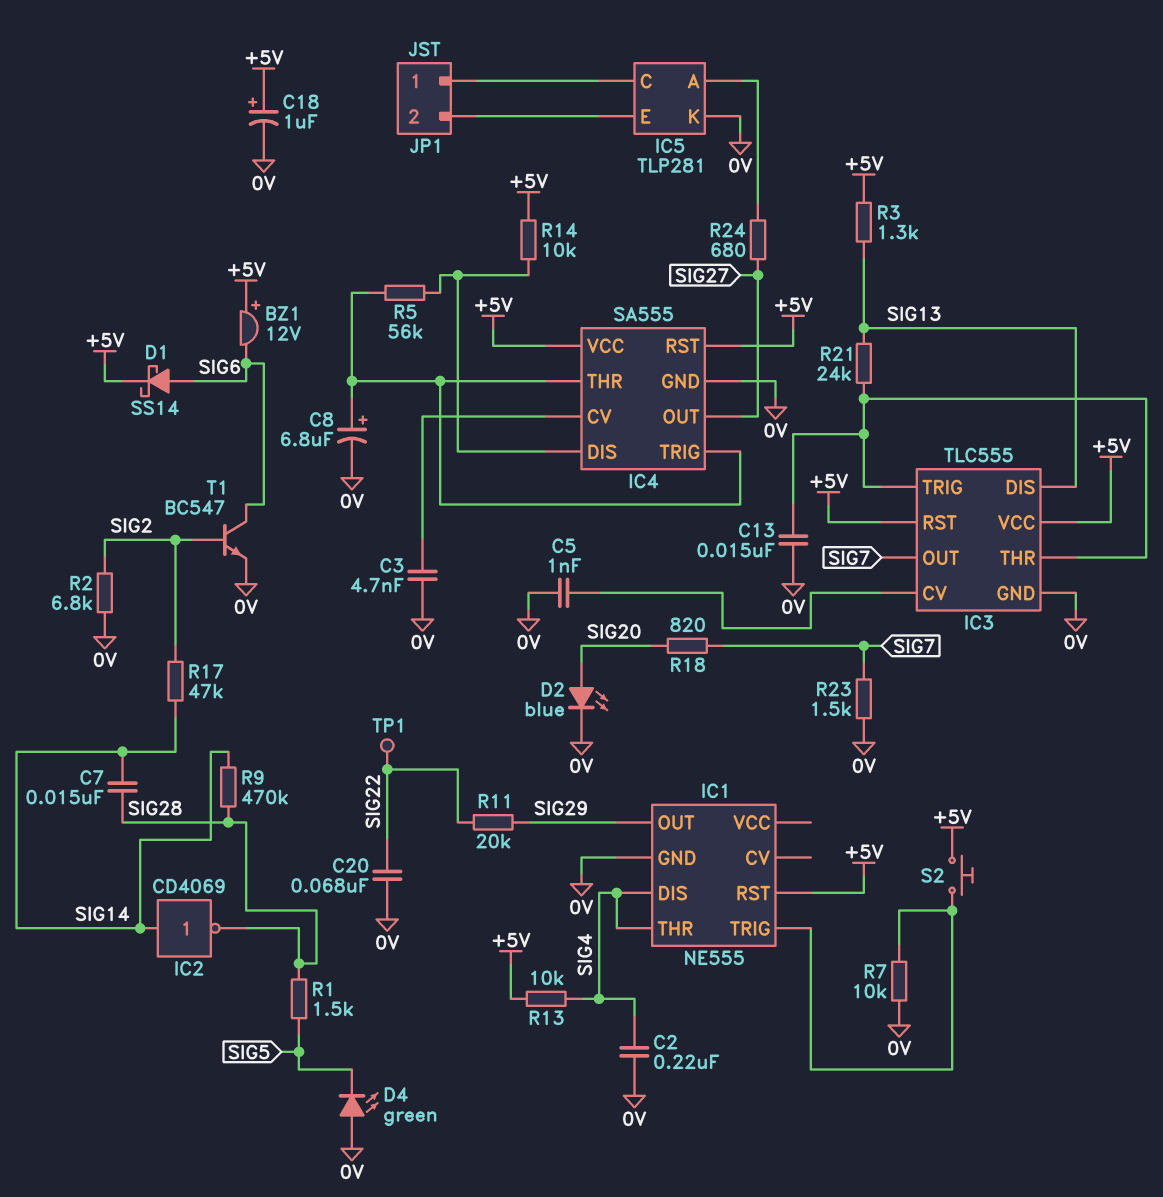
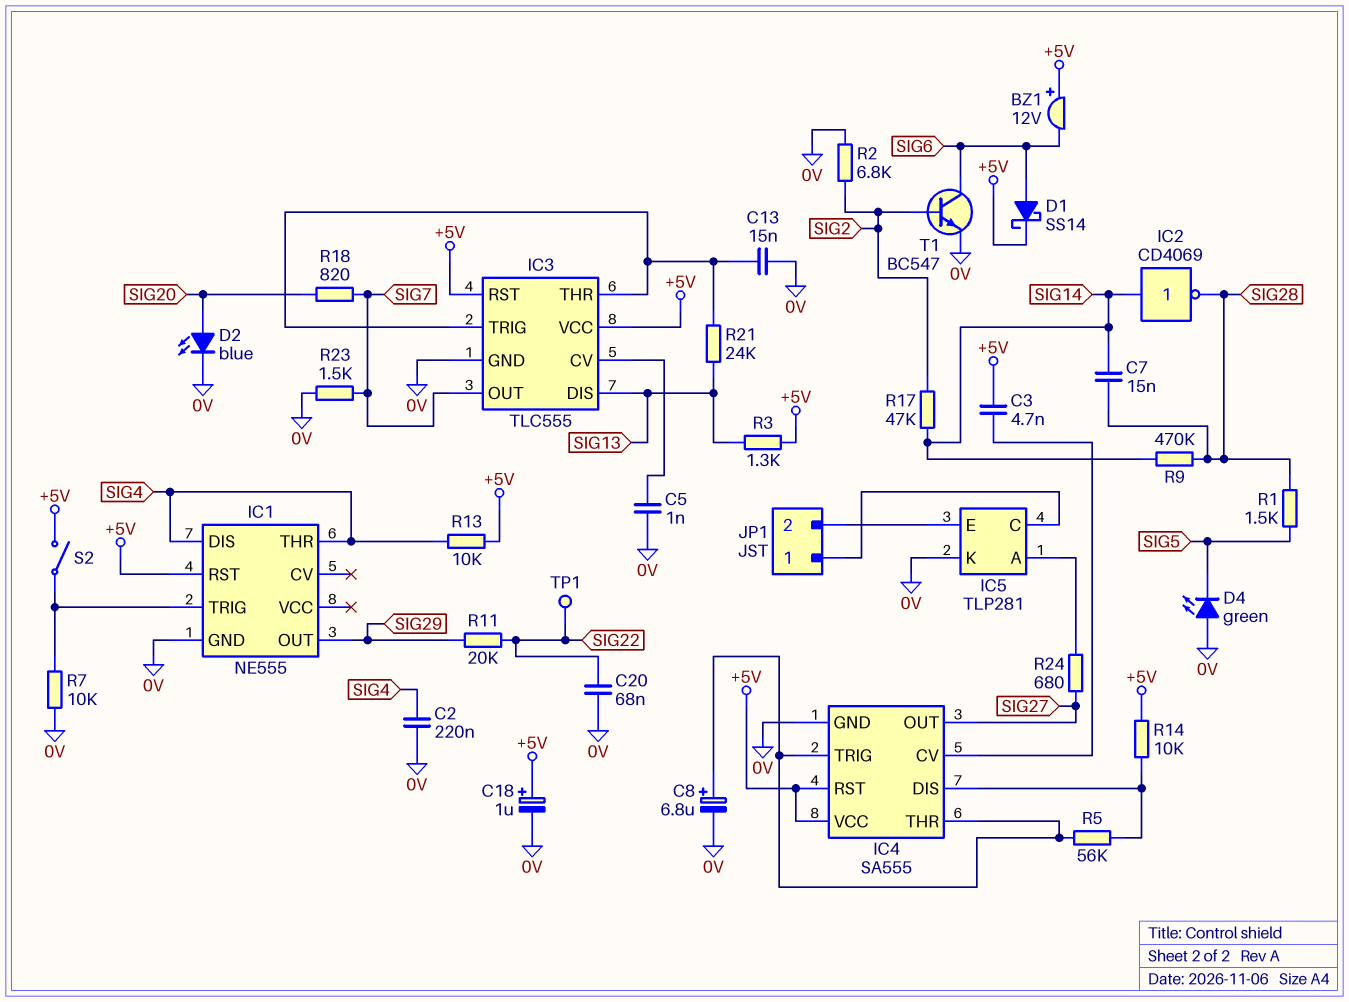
C3: 4.7nF (0V, IC4/CV) -> 4.7nF (+5V, IC4/CV)
S2: button (+5V, IC1/TRIG) -> switch (+5V, IC1/TRIG)

